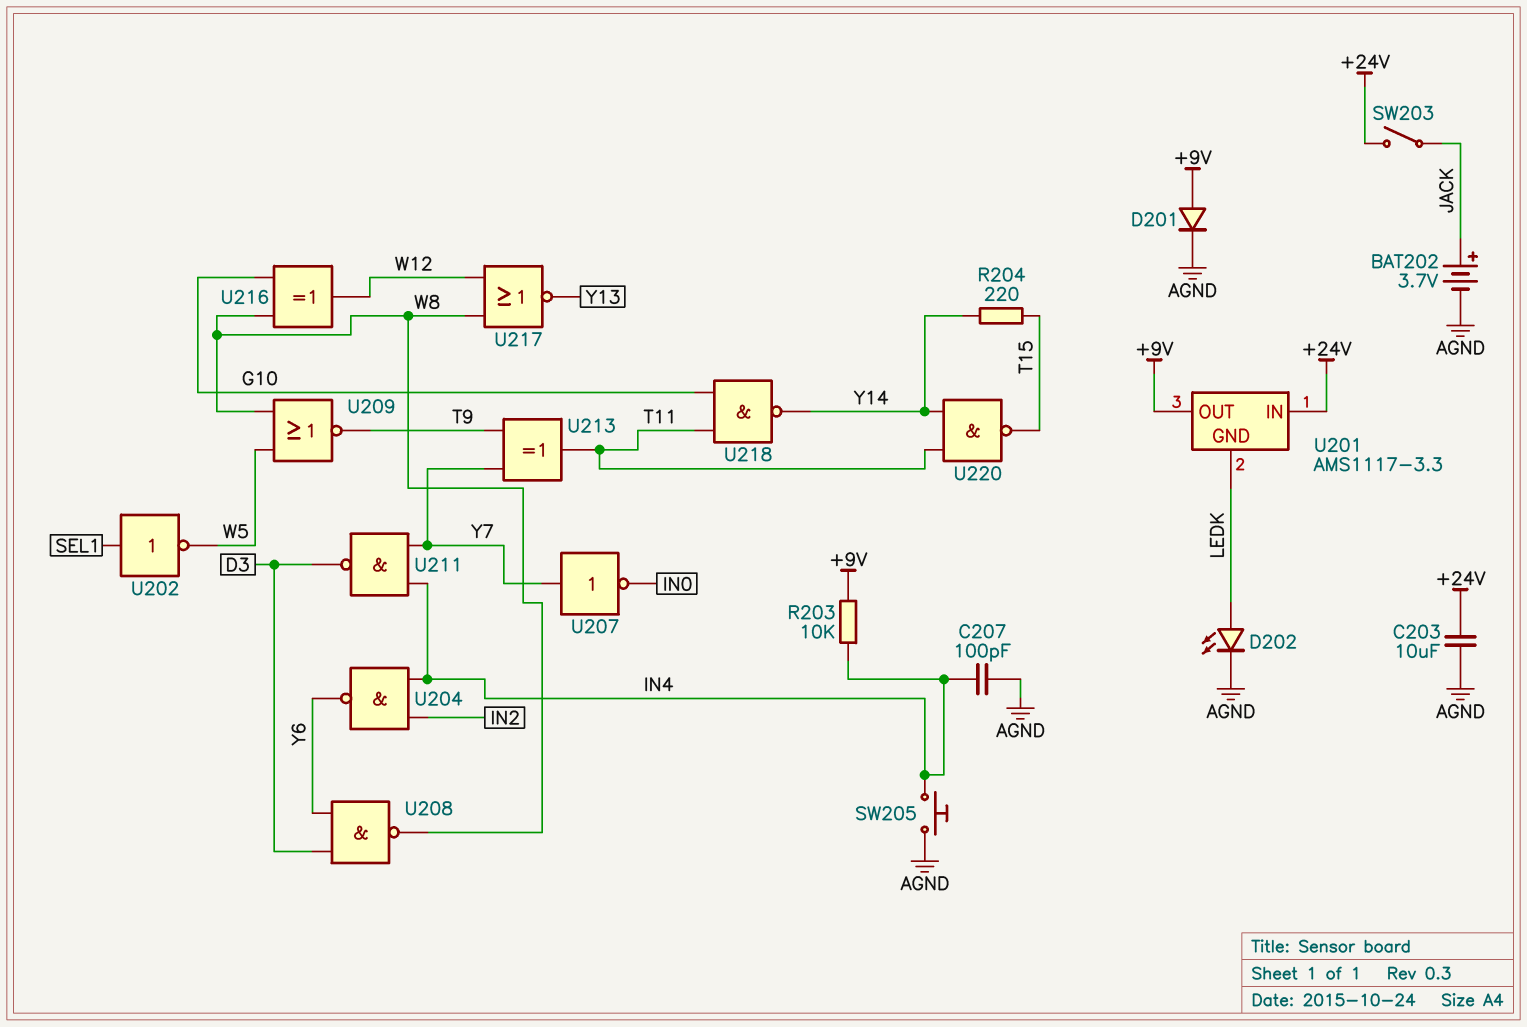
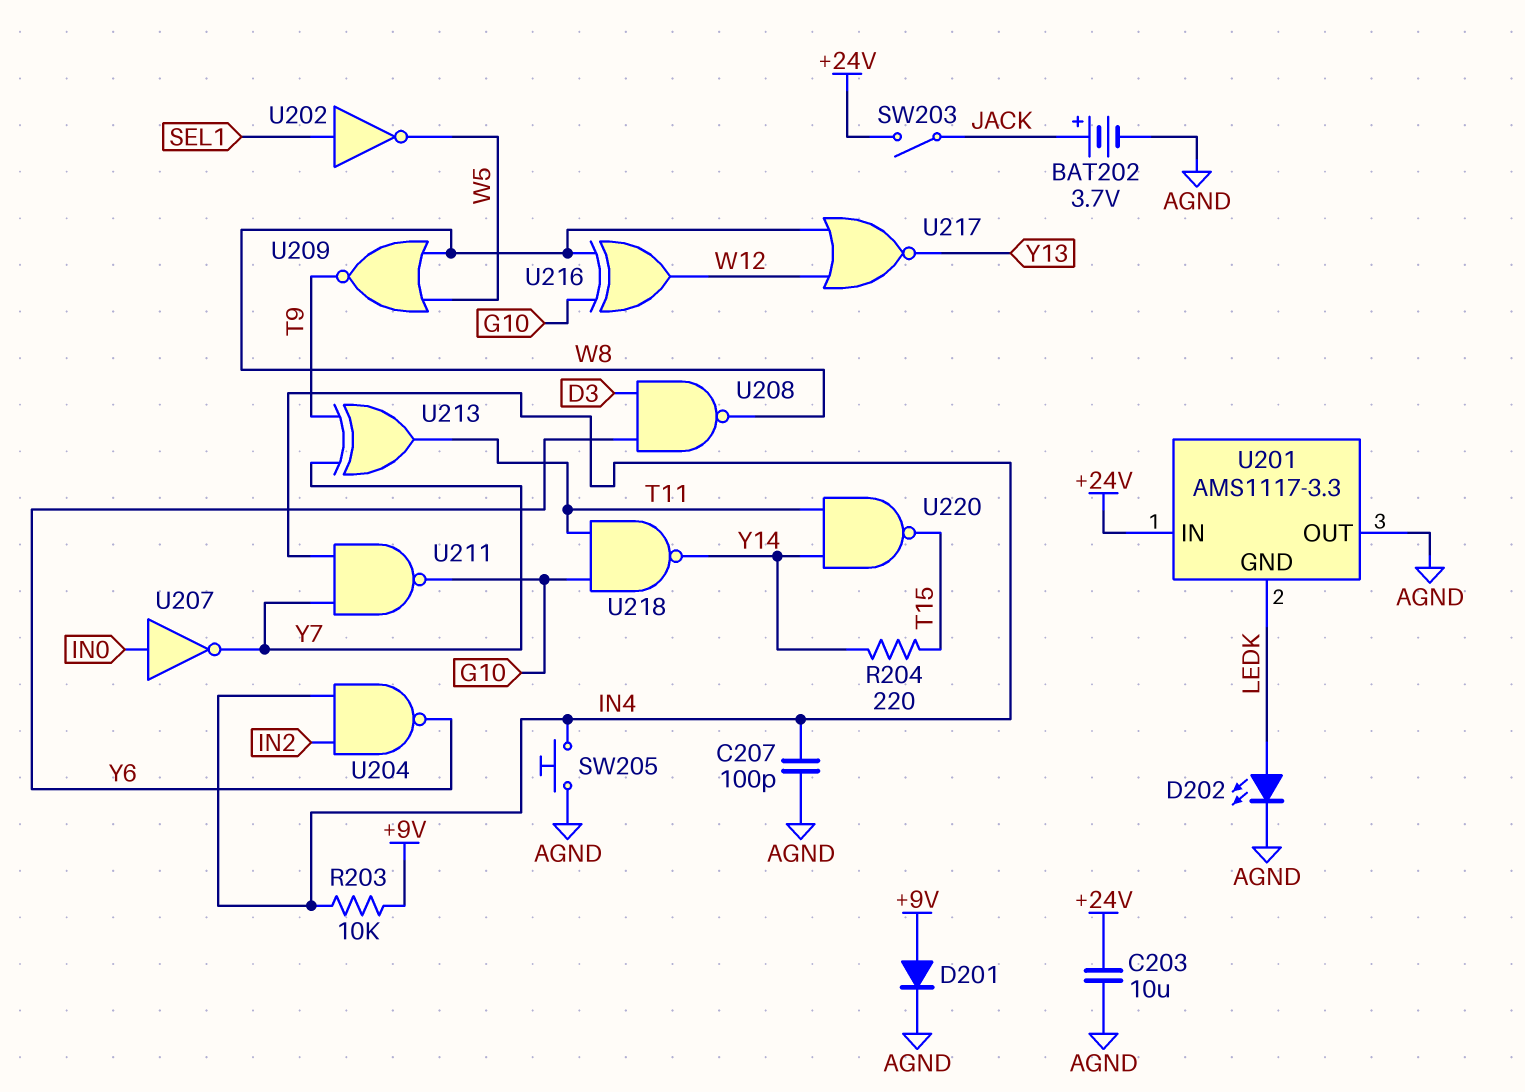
U201 pin OUT: +9V -> AGND
U207: NOT (in Y7, out IN0) -> NOT (in IN0, out Y7)
U211: NAND (in IN4, in Y7, out D3) -> NAND (in IN4, in Y7, out G10)

